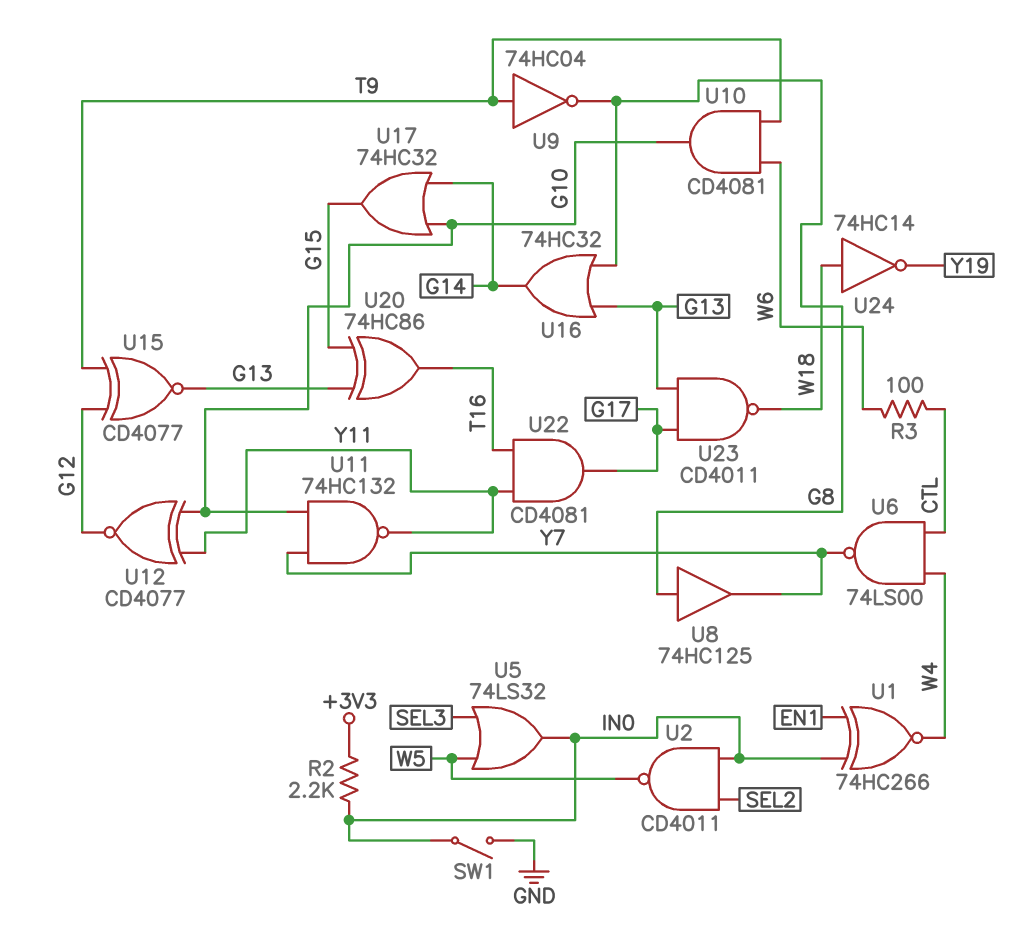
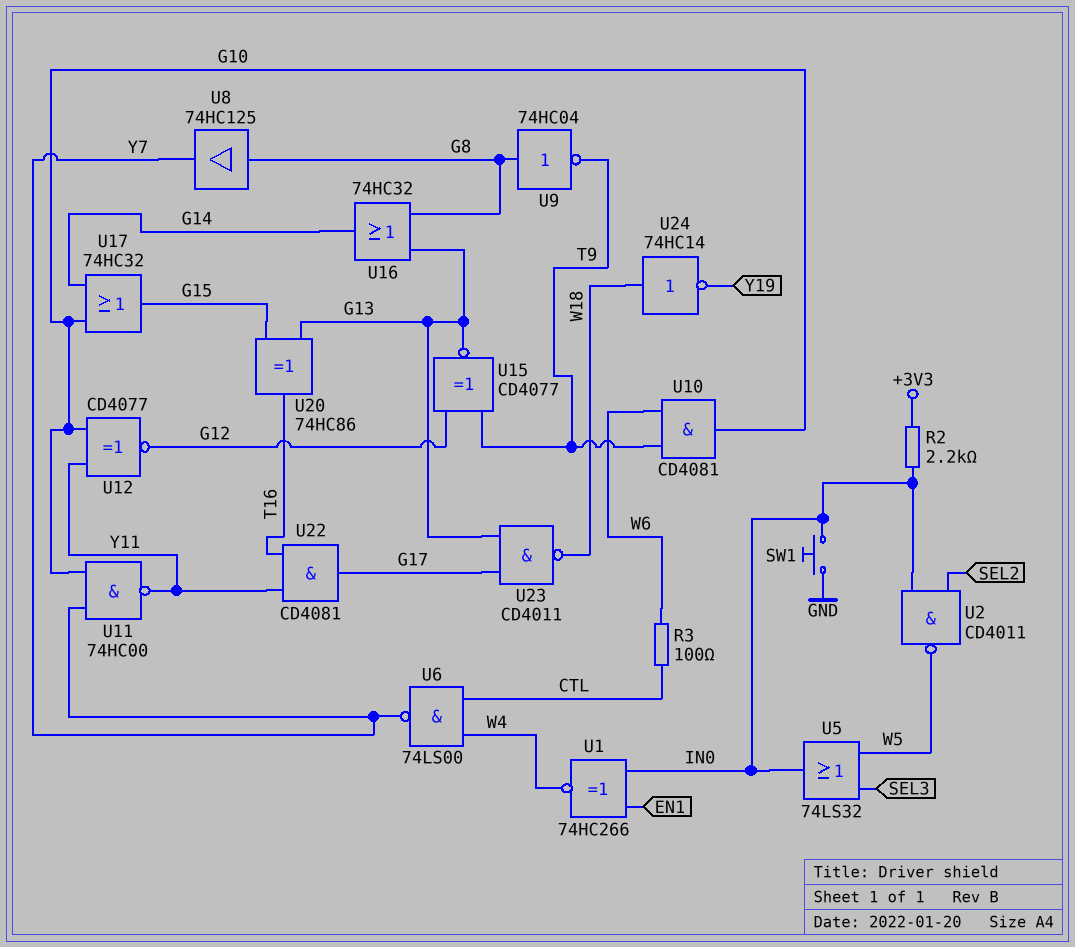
SW1: switch (GND, IN0) -> button (GND, IN0)
U9: NOT 74HC04 (in T9, out G8) -> NOT 74HC04 (in G8, out T9)
U11: NAND 74HC132 (in G10, in Y7, out Y11) -> NAND 74HC00 (in G10, in Y7, out Y11)

